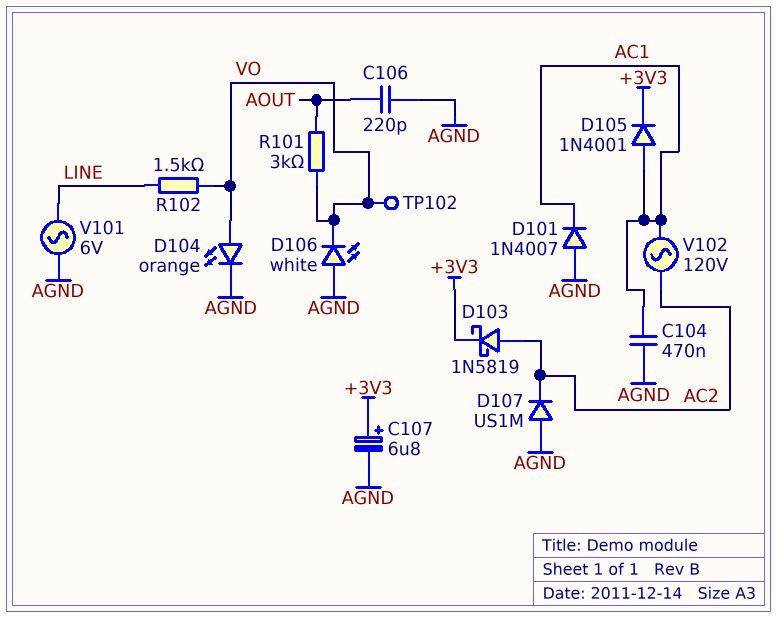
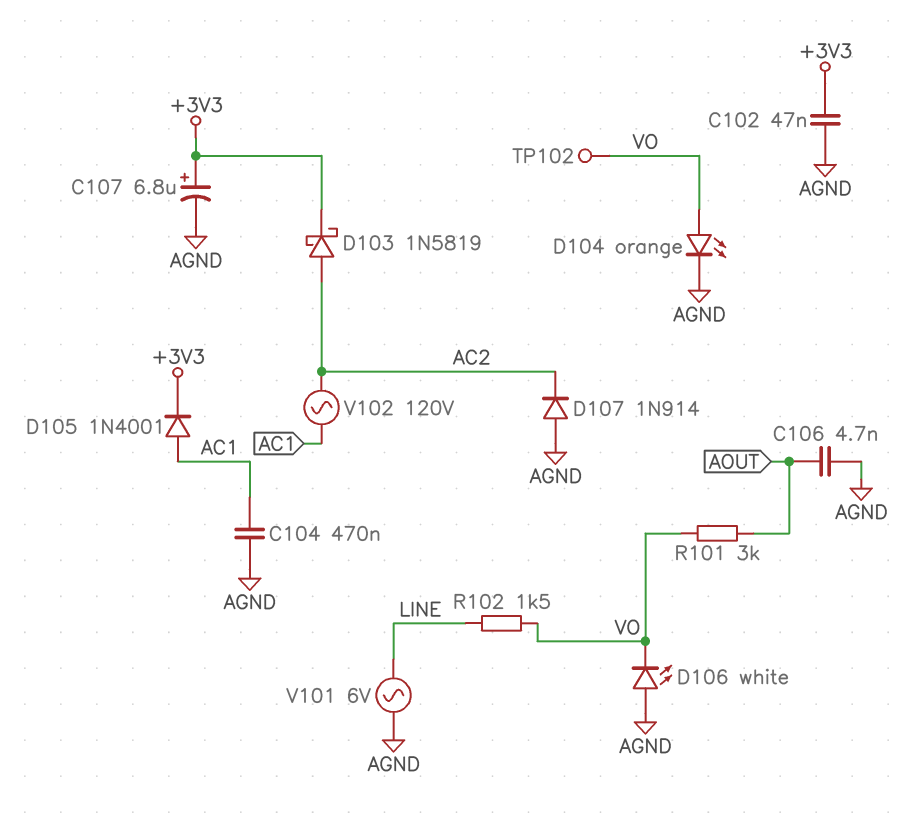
C102: none -> 47nF (+3V3, AGND)
C106: 220pF (AGND, AOUT) -> 4.7nF (AGND, AOUT)
D101: diode 1N4007 (A AGND, K AC1) -> none
D107: diode US1M (A AGND, K AC2) -> diode 1N914 (A AGND, K AC2)

